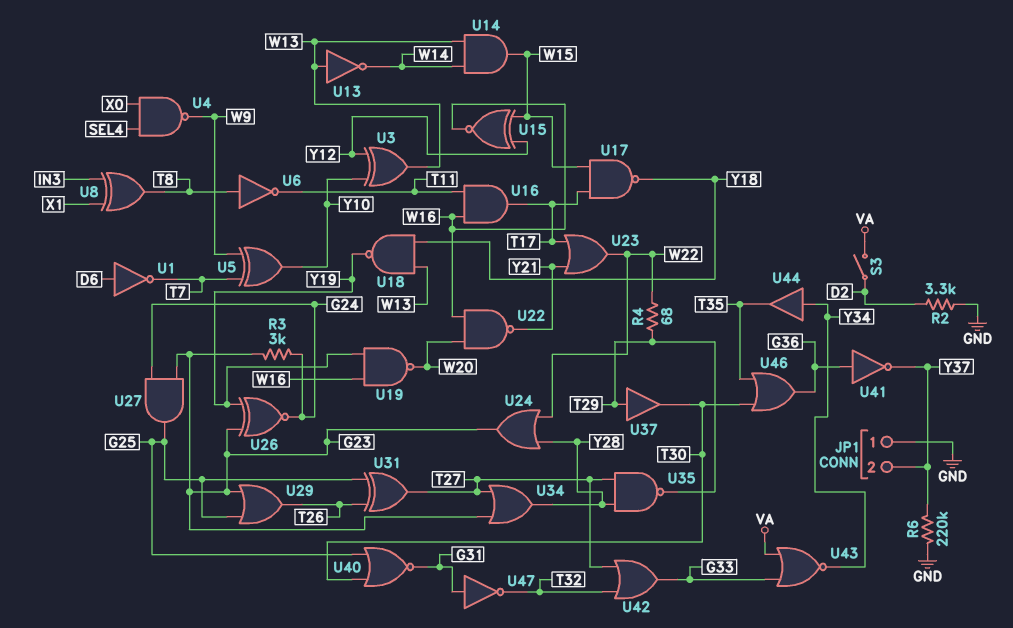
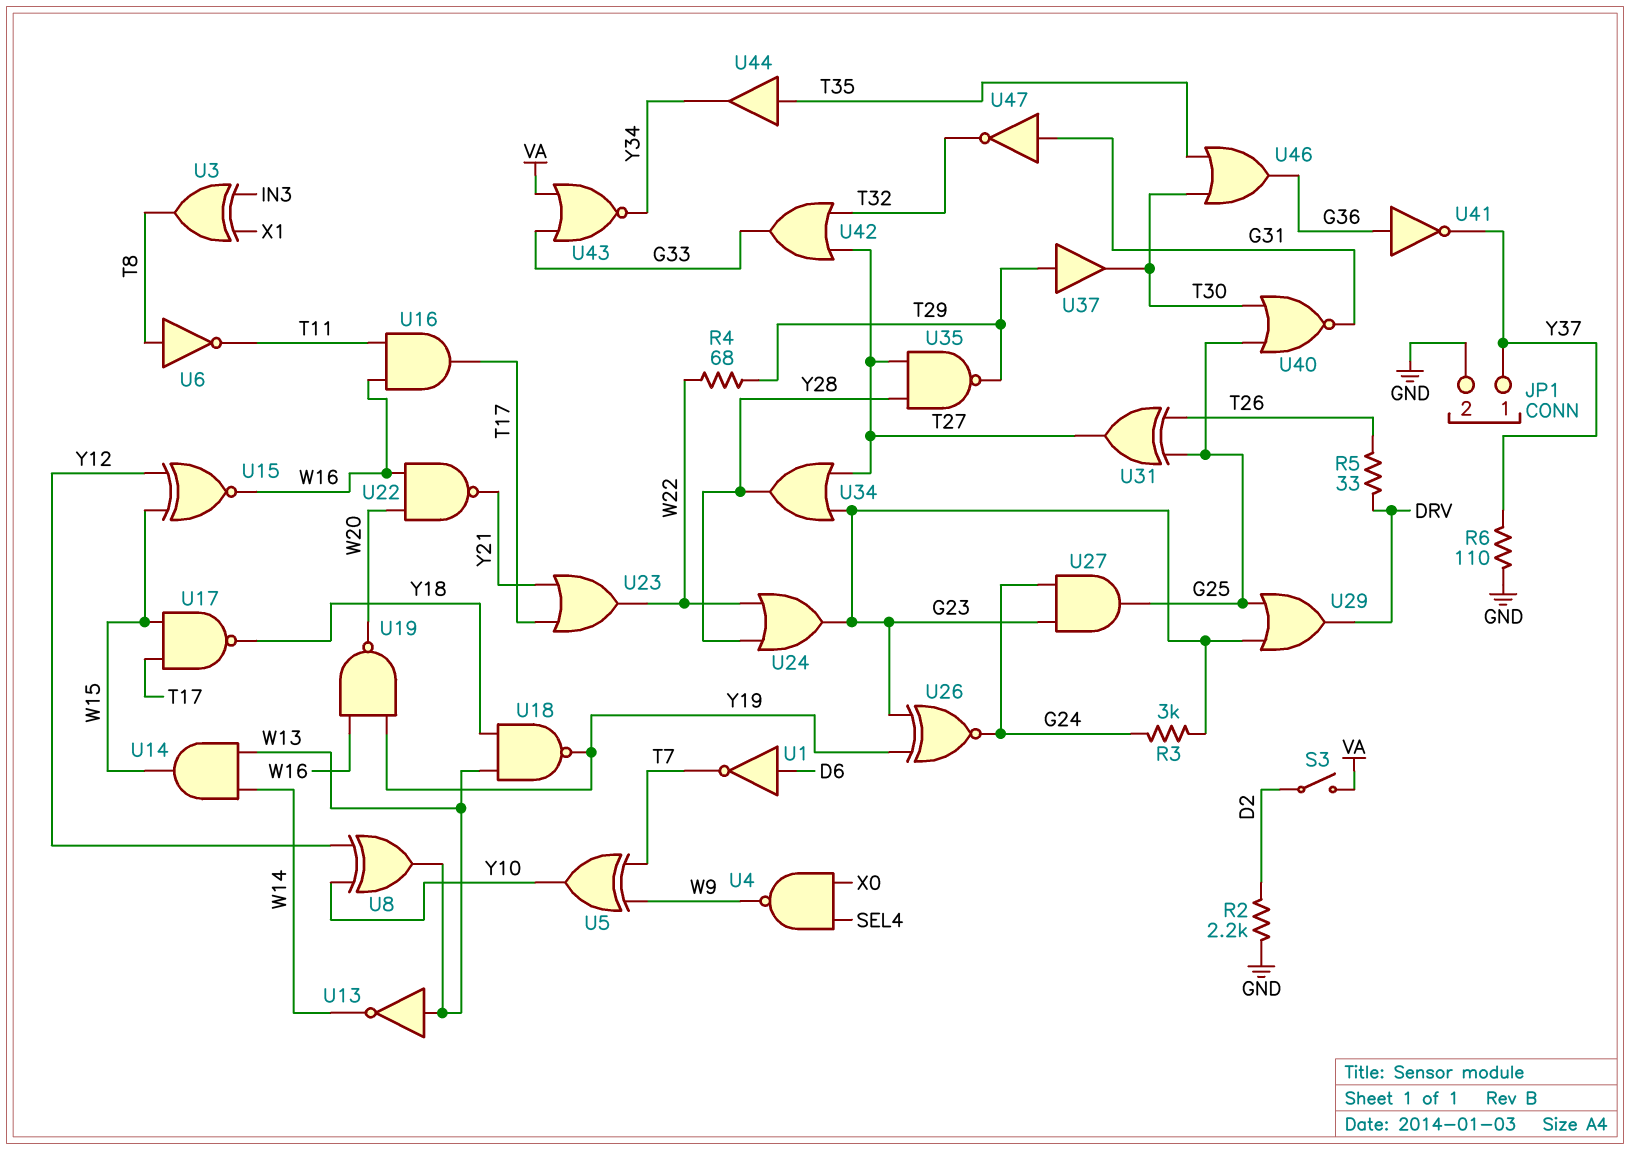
JP1 pin 1: GND -> Y37
JP1 pin 2: Y37 -> GND
R2: 3.3k (D2, GND) -> 2.2k (D2, GND)
R5: none -> 33 (DRV, T26)
R6: 220k (GND, Y37) -> 110 (GND, Y37)
U3: XOR (in Y10, in Y12, out W13) -> XOR (in IN3, in X1, out T8)
U8: XOR (in IN3, in X1, out T8) -> XOR (in Y10, in Y12, out W13)
U29: OR (in G23, in G25, out T26) -> OR (in G23, in G25, out DRV)
U44: buffer (in Y34, out T35) -> buffer (in T35, out Y34)

